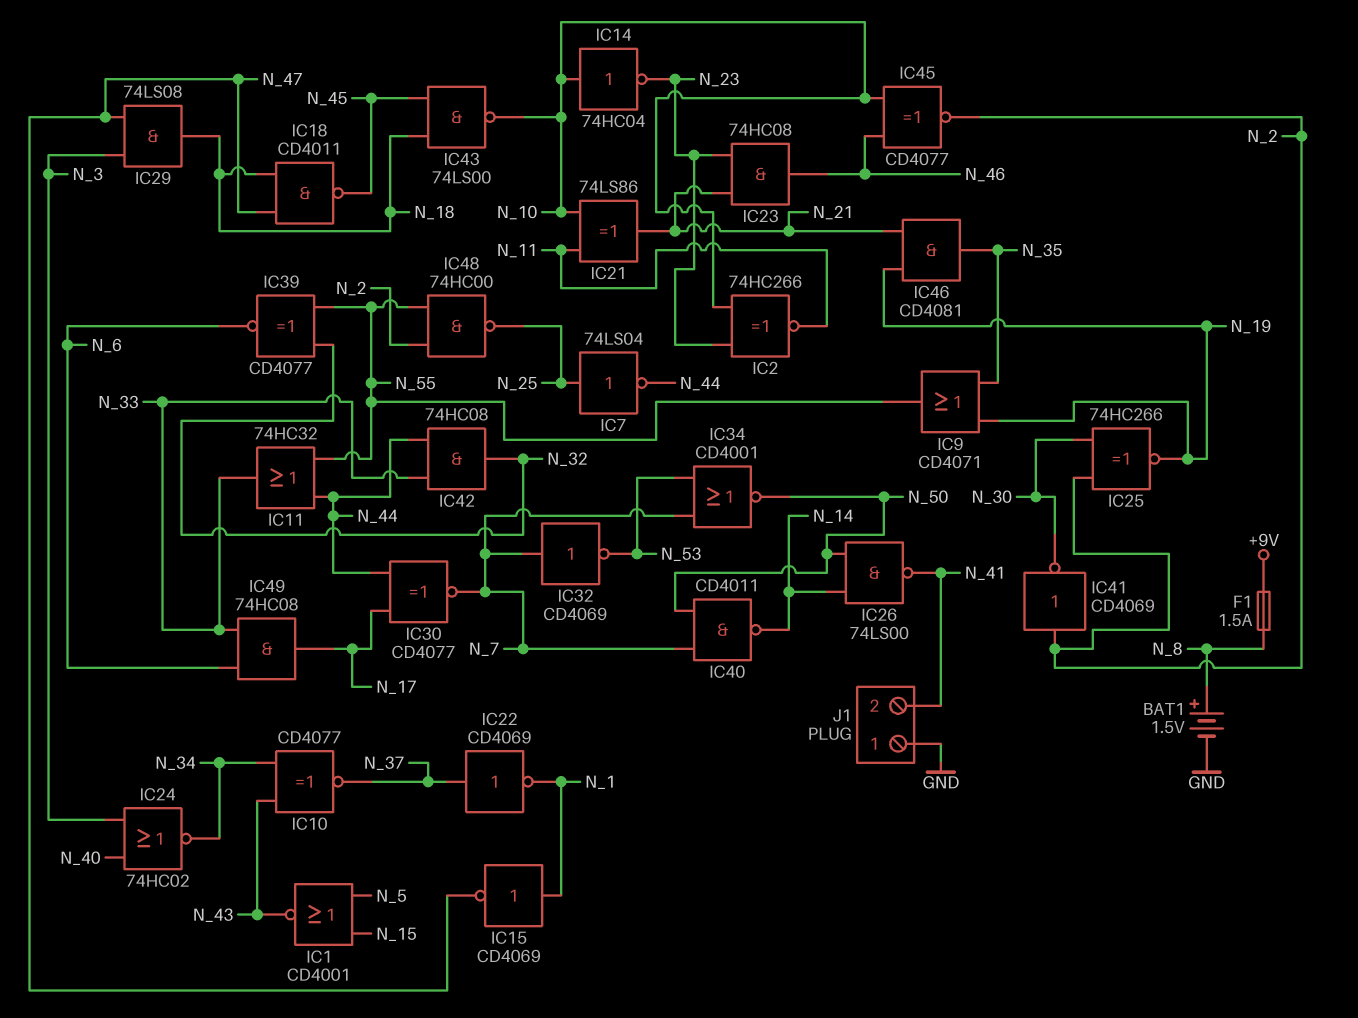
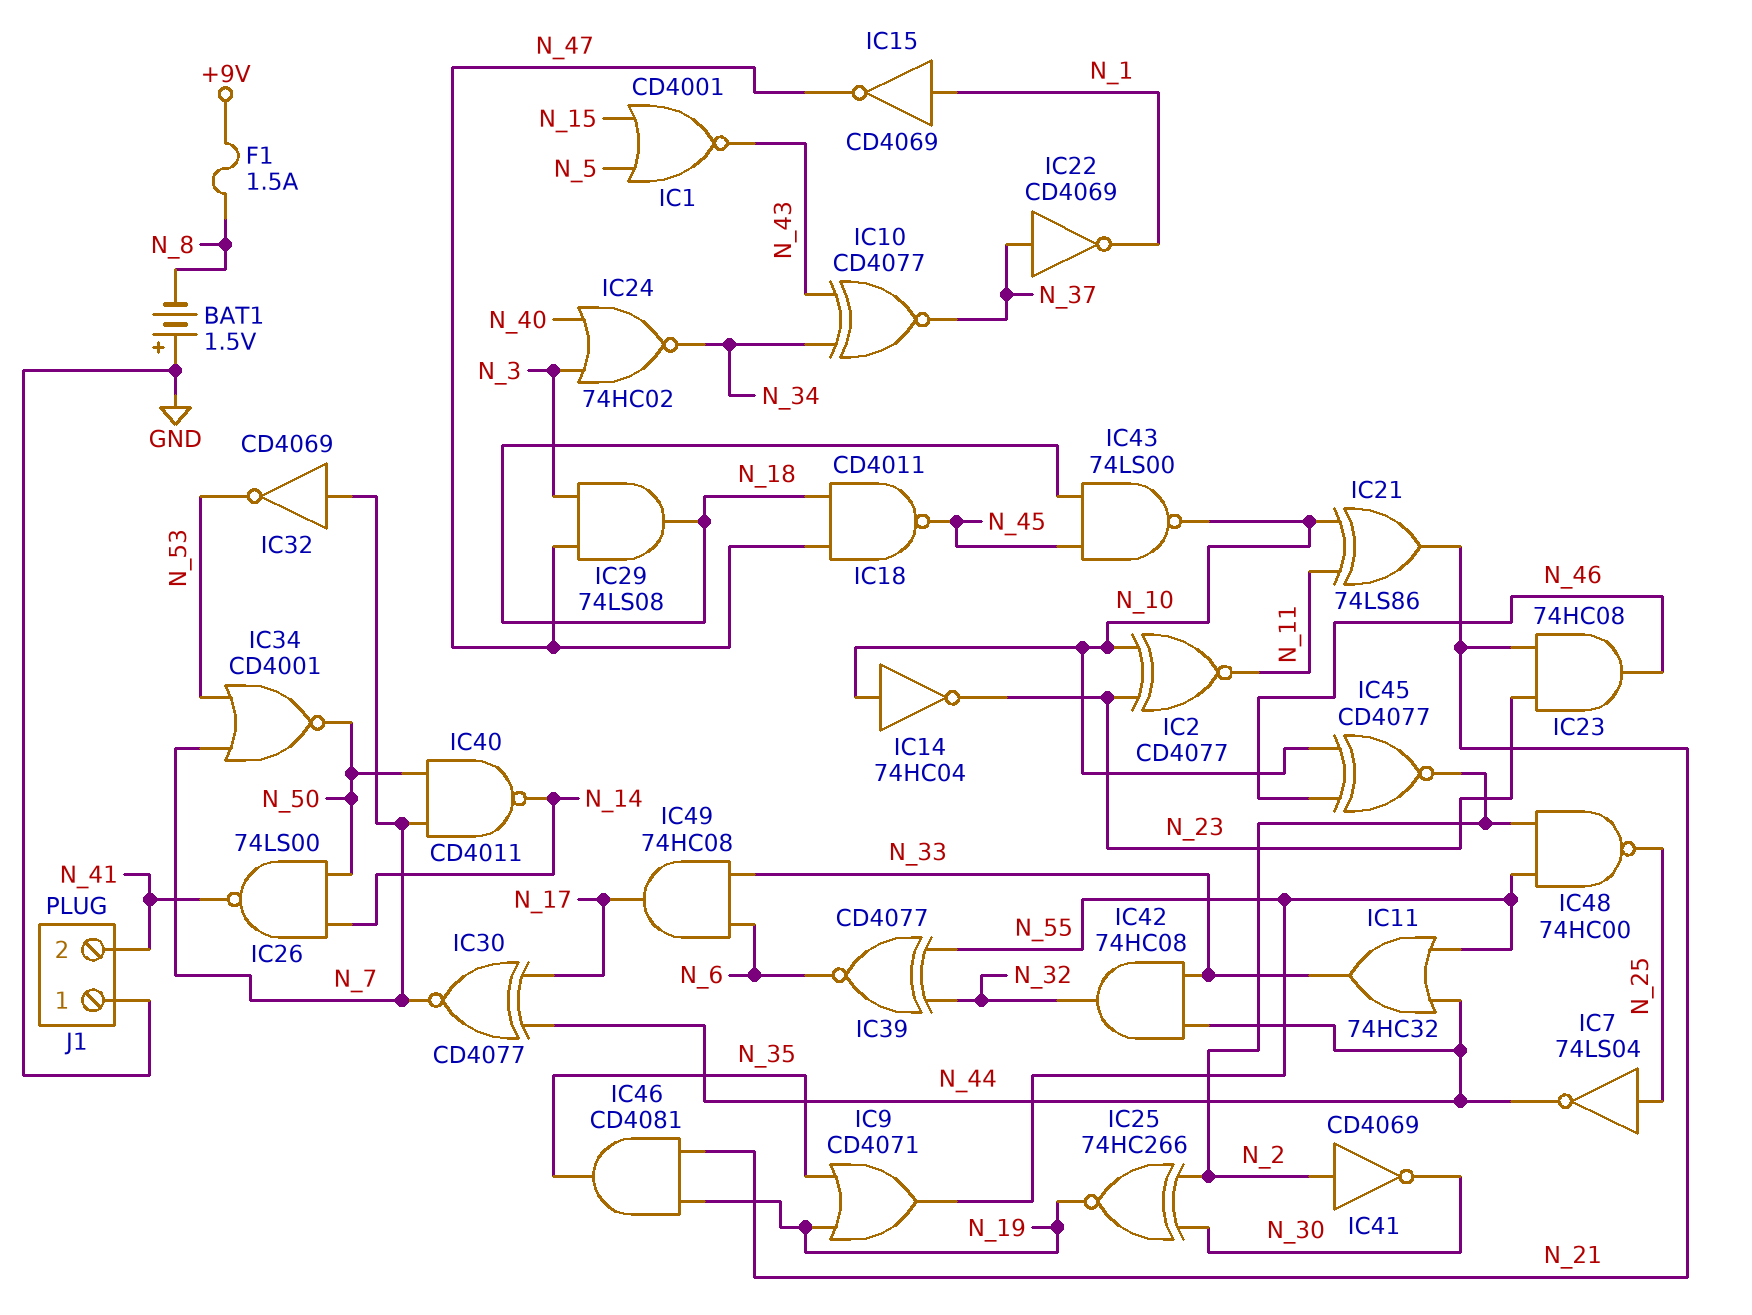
BAT1: 1.5V (plus N_8, minus GND) -> 1.5V (plus GND, minus N_8)
IC2: XNOR 74HC266 (in N_10, in N_23, out N_11) -> XNOR CD4077 (in N_10, in N_23, out N_11)

